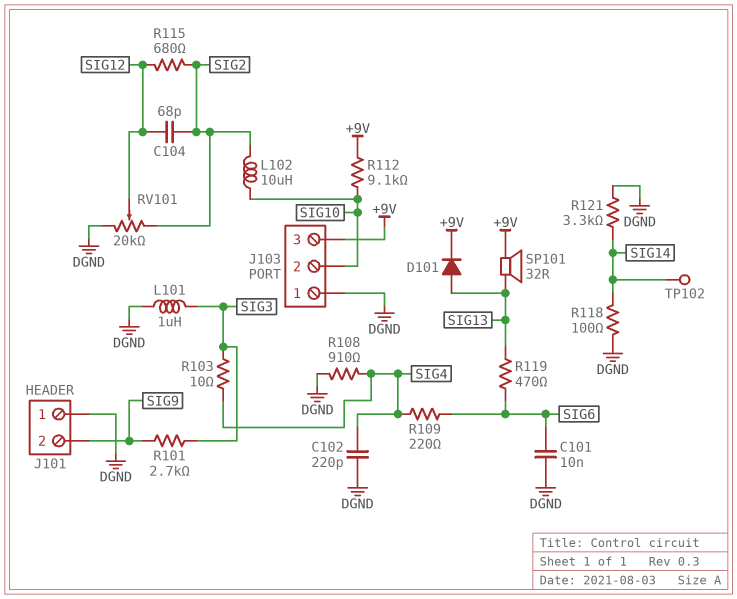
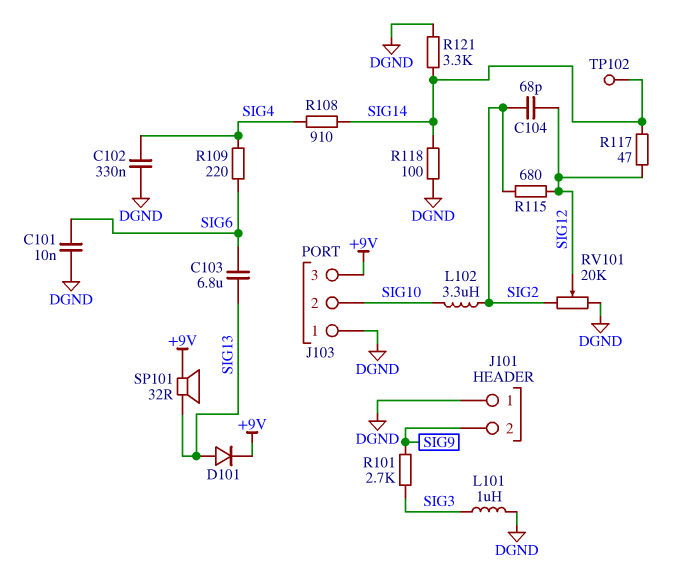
C102: 220pF (DGND, SIG4) -> 330nF (DGND, SIG4)
C103: none -> 6.8uF (SIG6, SIG13)
L102: 10uH (SIG2, SIG10) -> 3.3uH (SIG2, SIG10)
R103: 10 (SIG3, SIG4) -> none
R108: 910 (DGND, SIG4) -> 910 (SIG4, SIG14)
R112: 9.1k (+9V, SIG10) -> none
R117: none -> 47 (SIG12, SIG14)
R119: 470 (SIG6, SIG13) -> none

